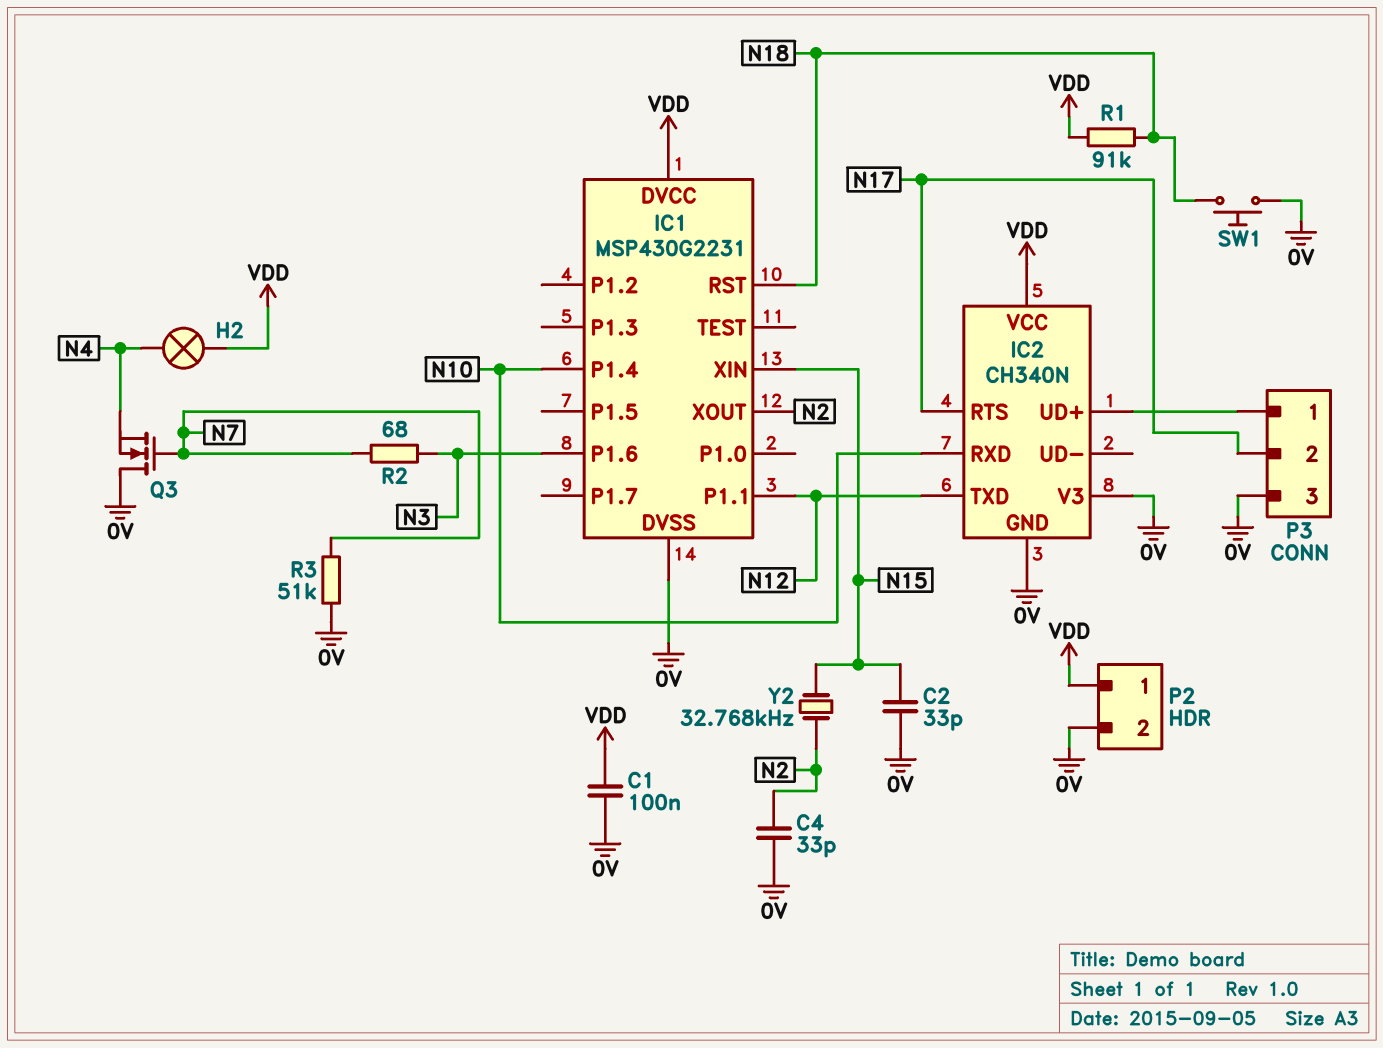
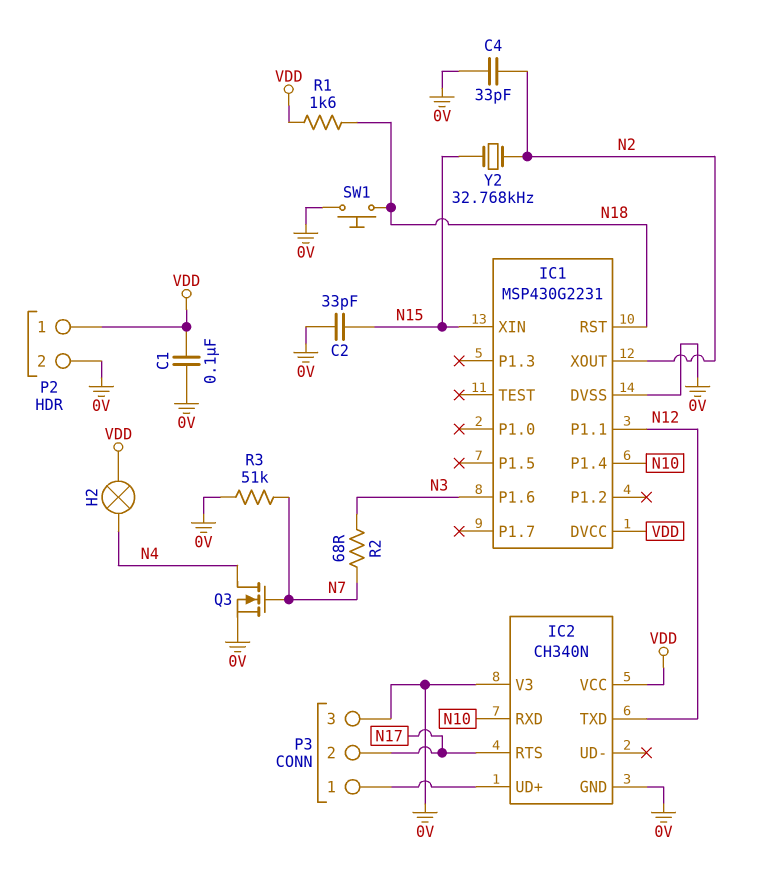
Q3: NMOS (G N7, D 0V, S N4) -> NMOS (G N7, D N4, S 0V)
R1: 91k (N18, VDD) -> 1.6k (N18, VDD)

